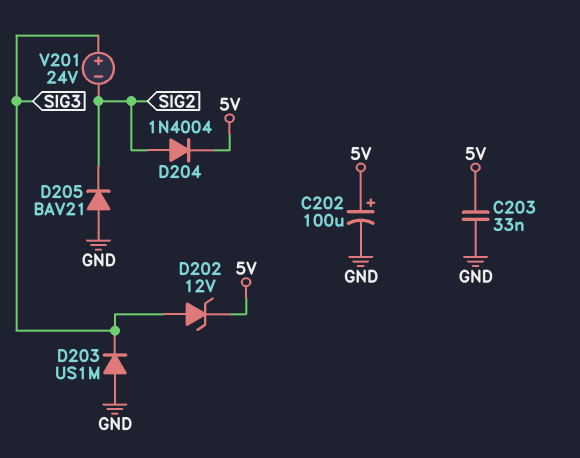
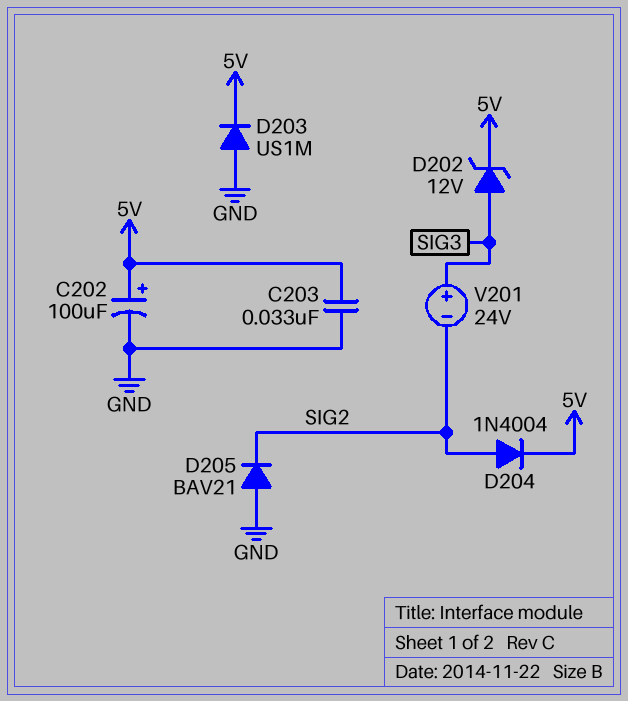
D203: diode US1M (A GND, K SIG3) -> diode US1M (A GND, K 5V)

